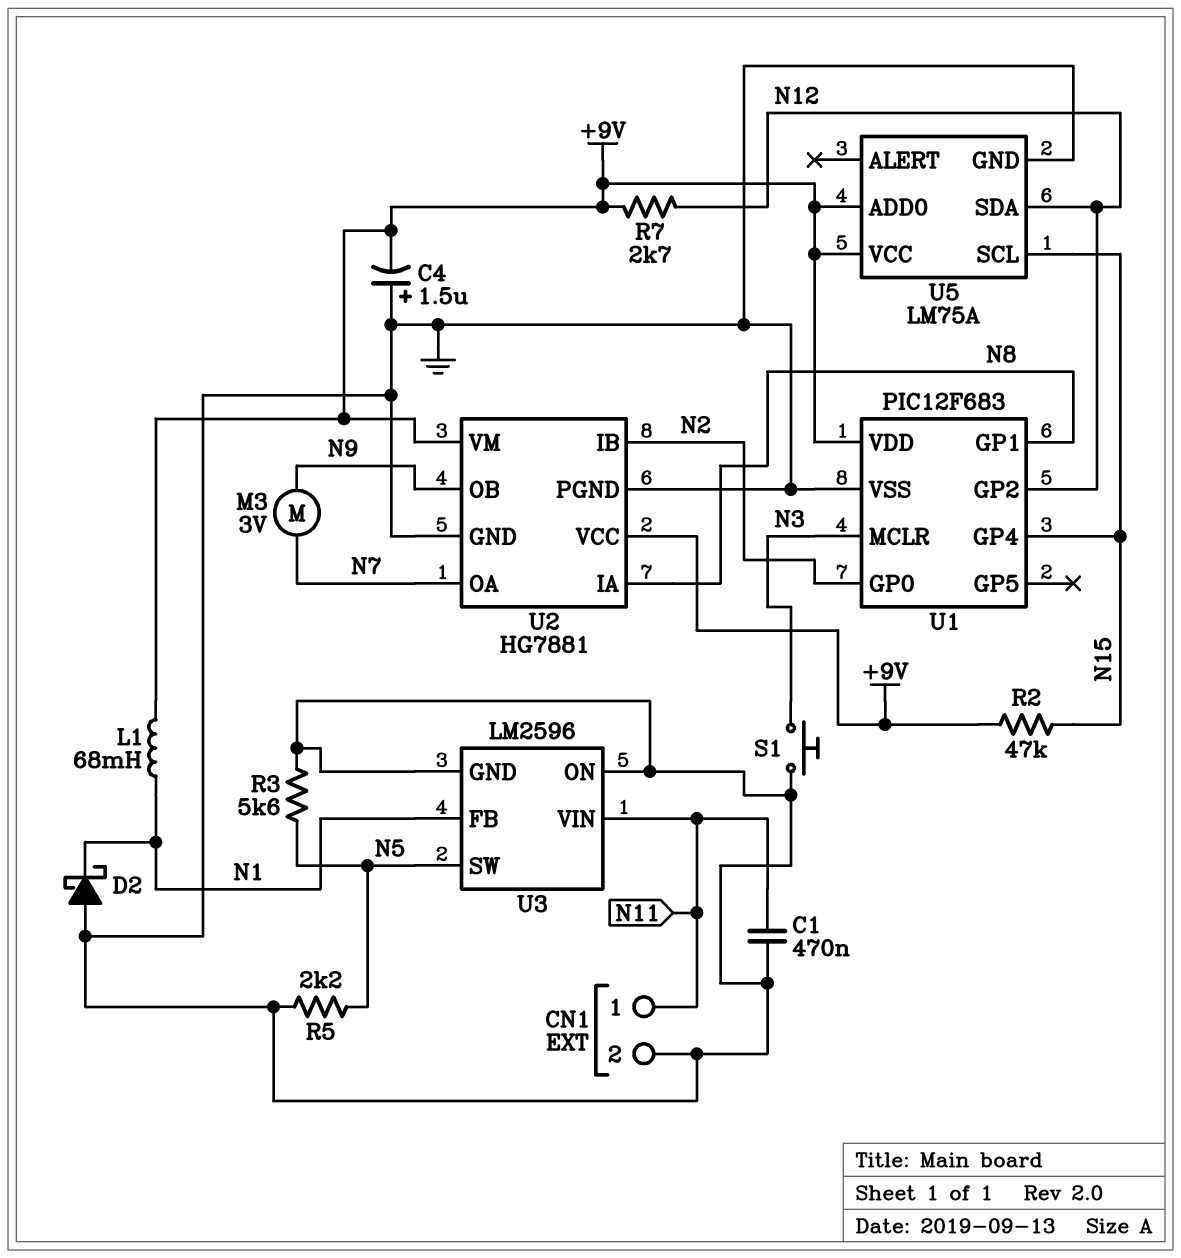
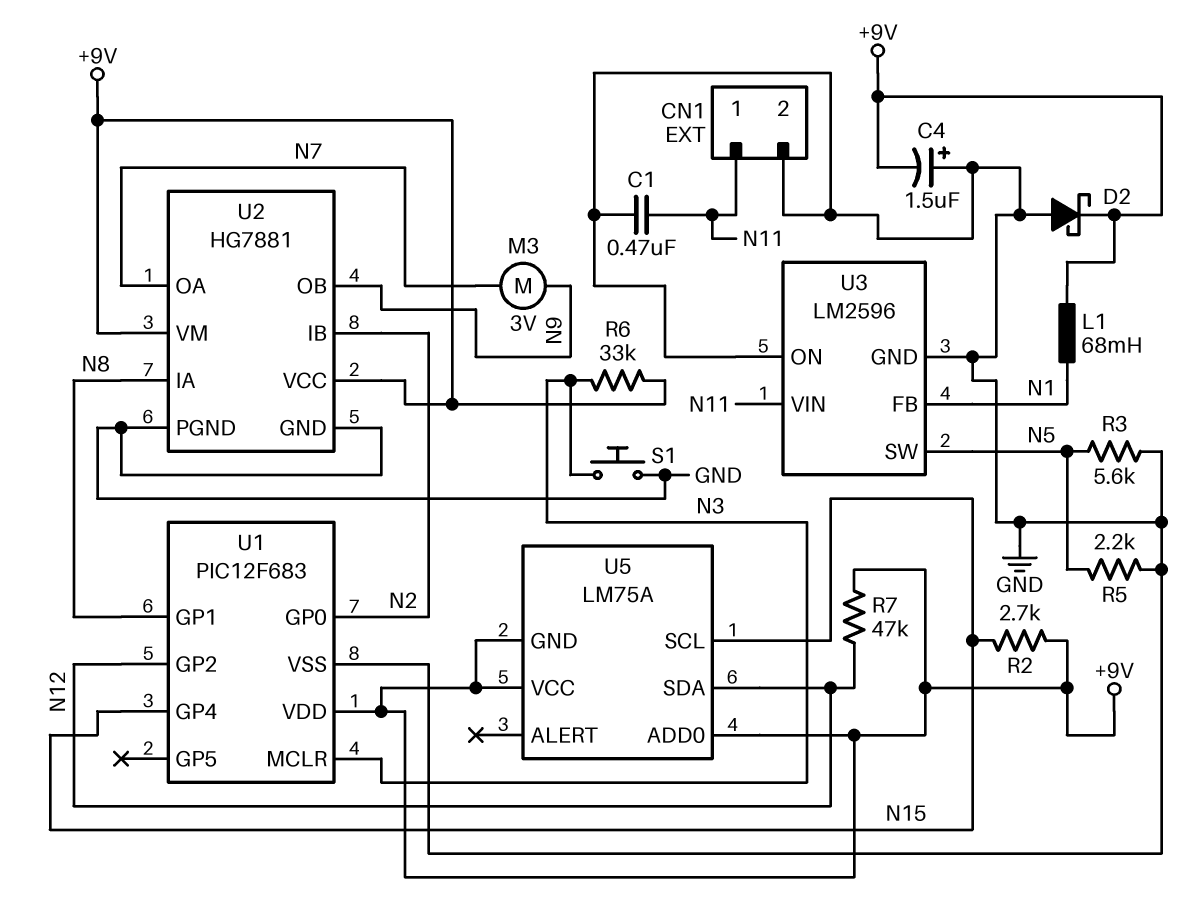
D2: schottky (A GND, K N1) -> schottky (A GND, K +9V)
R2: 47k (+9V, N15) -> 2.7k (+9V, N15)
R6: none -> 33k (+9V, N3)
R7: 2.7k (+9V, N12) -> 47k (+9V, N12)
U5 pin GND: GND -> +9V

